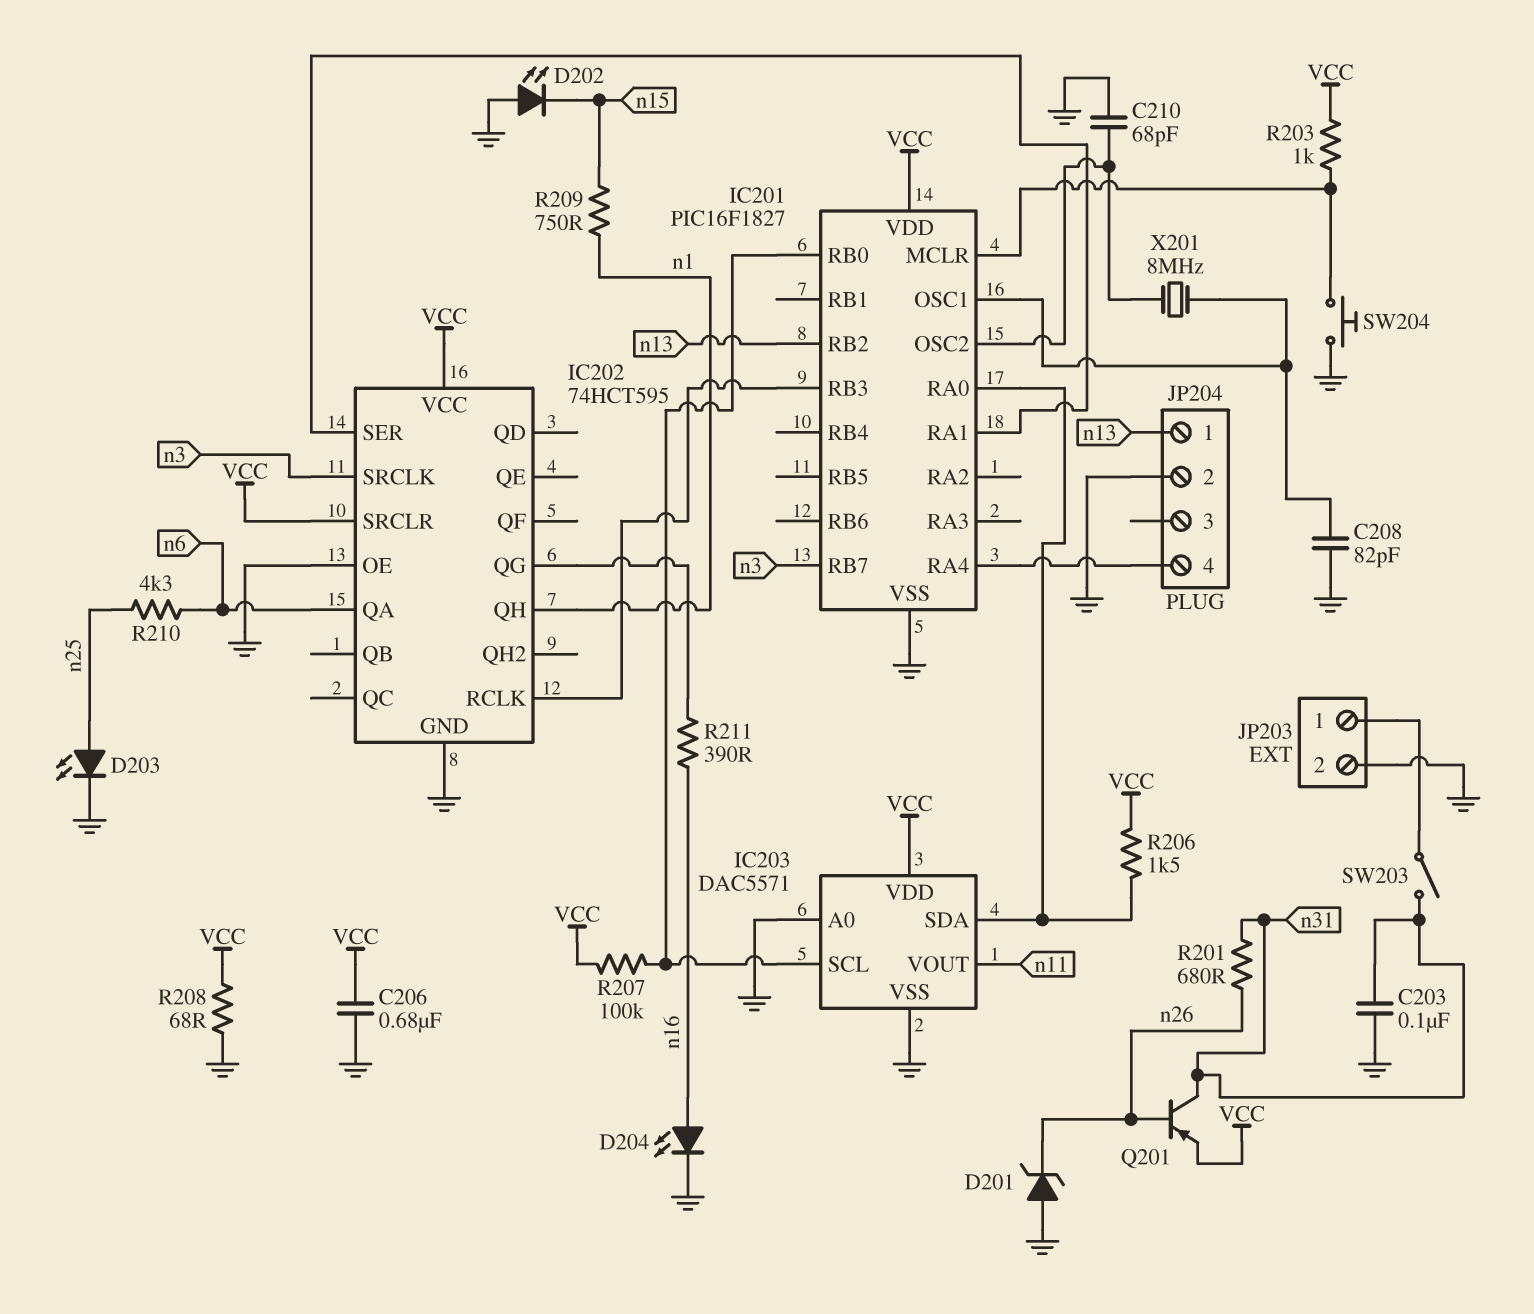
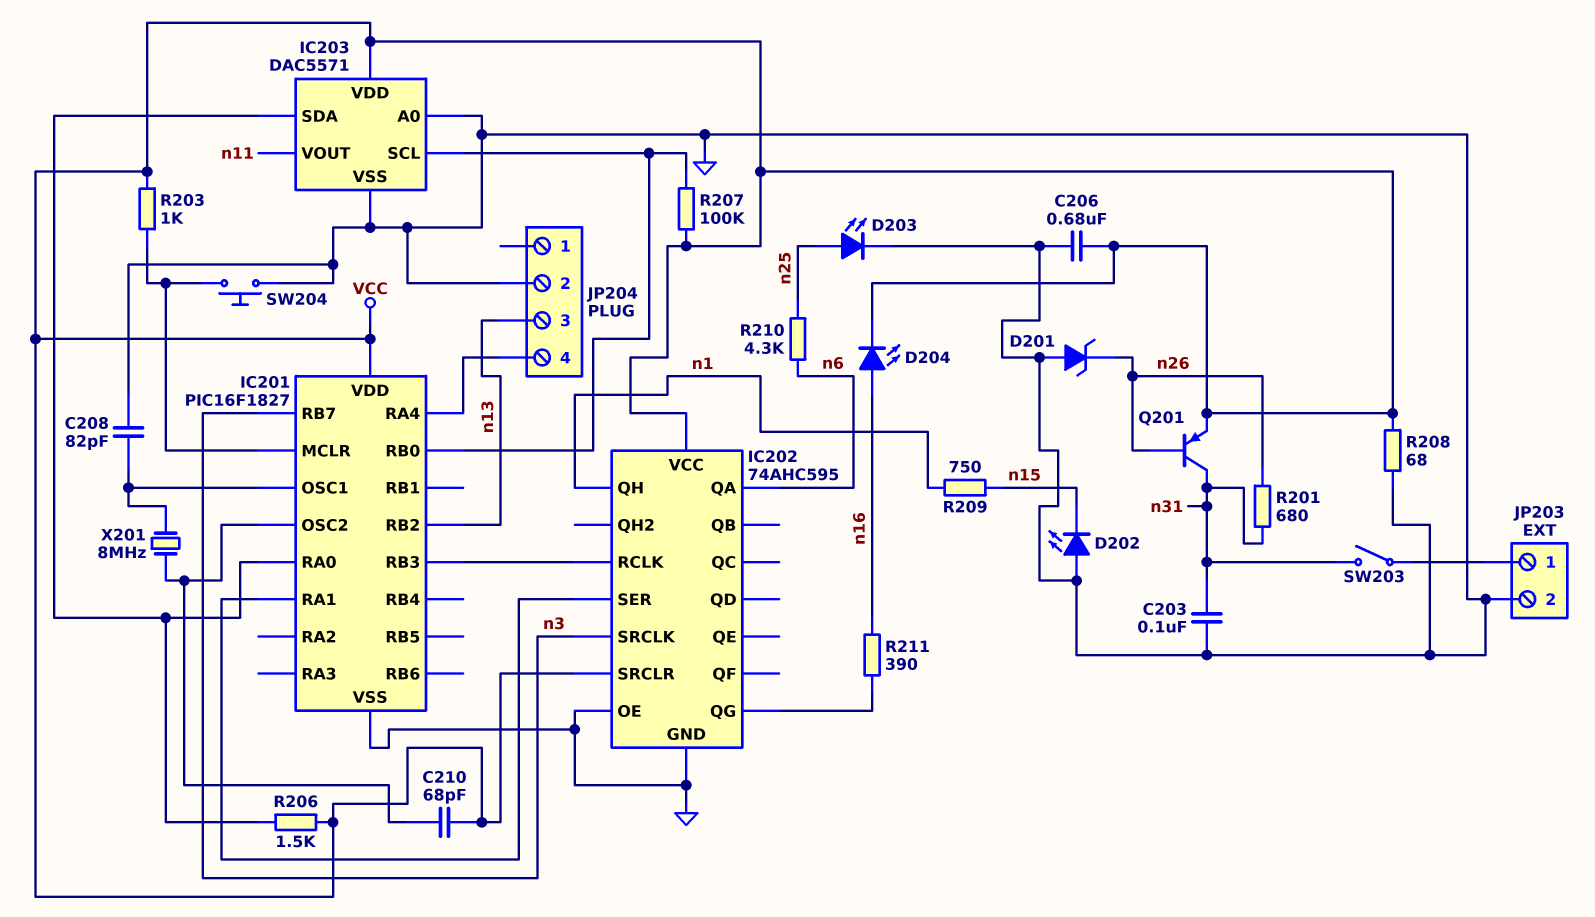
C210: 68pF (GND, IC201/OSC2) -> 68pF (IC201/OSC2, VCC)
D204: LED (A n16, K GND) -> LED (A n16, K VCC)
IC202: 74HCT595 -> 74AHC595
JP204 pin 1: n13 -> none
JP204 pin 3: none -> n13

